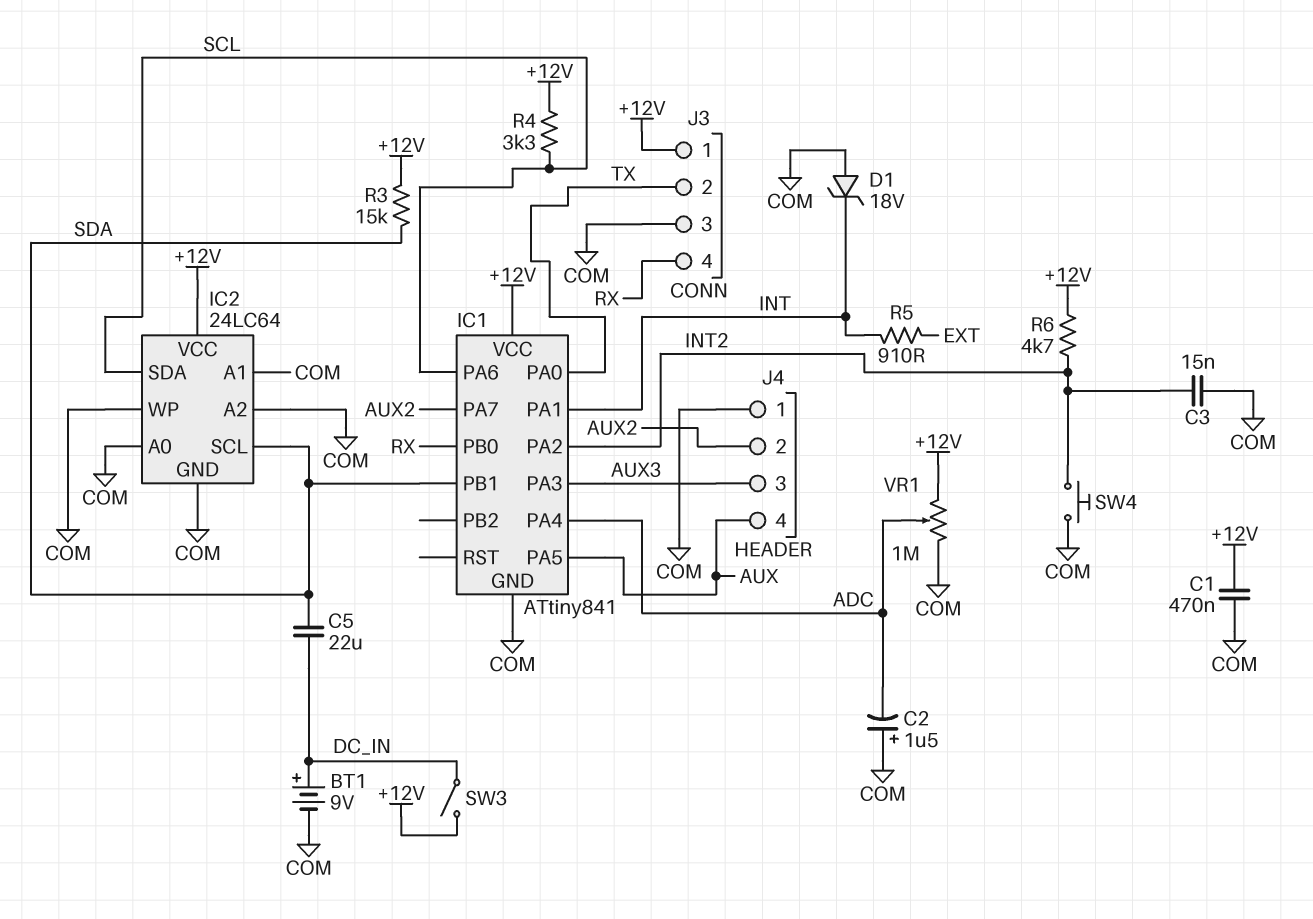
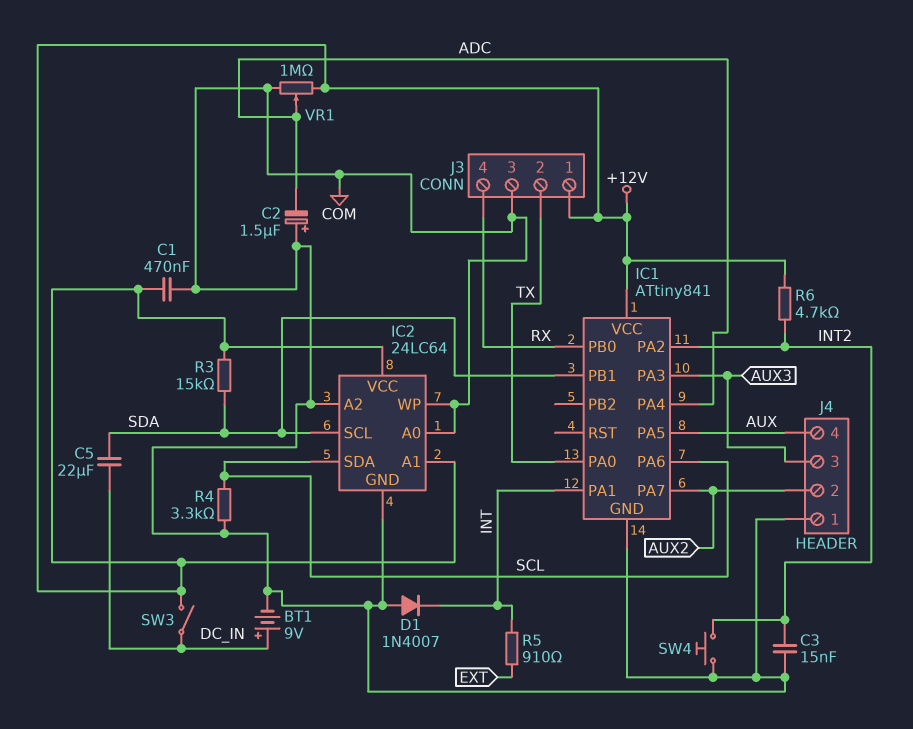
D1: zener 18V (A COM, K INT) -> diode 1N4007 (A COM, K INT)
IC2 pin A1: COM -> +12V
R4: 3.3k (+12V, SCL) -> 3.3k (COM, SCL)

